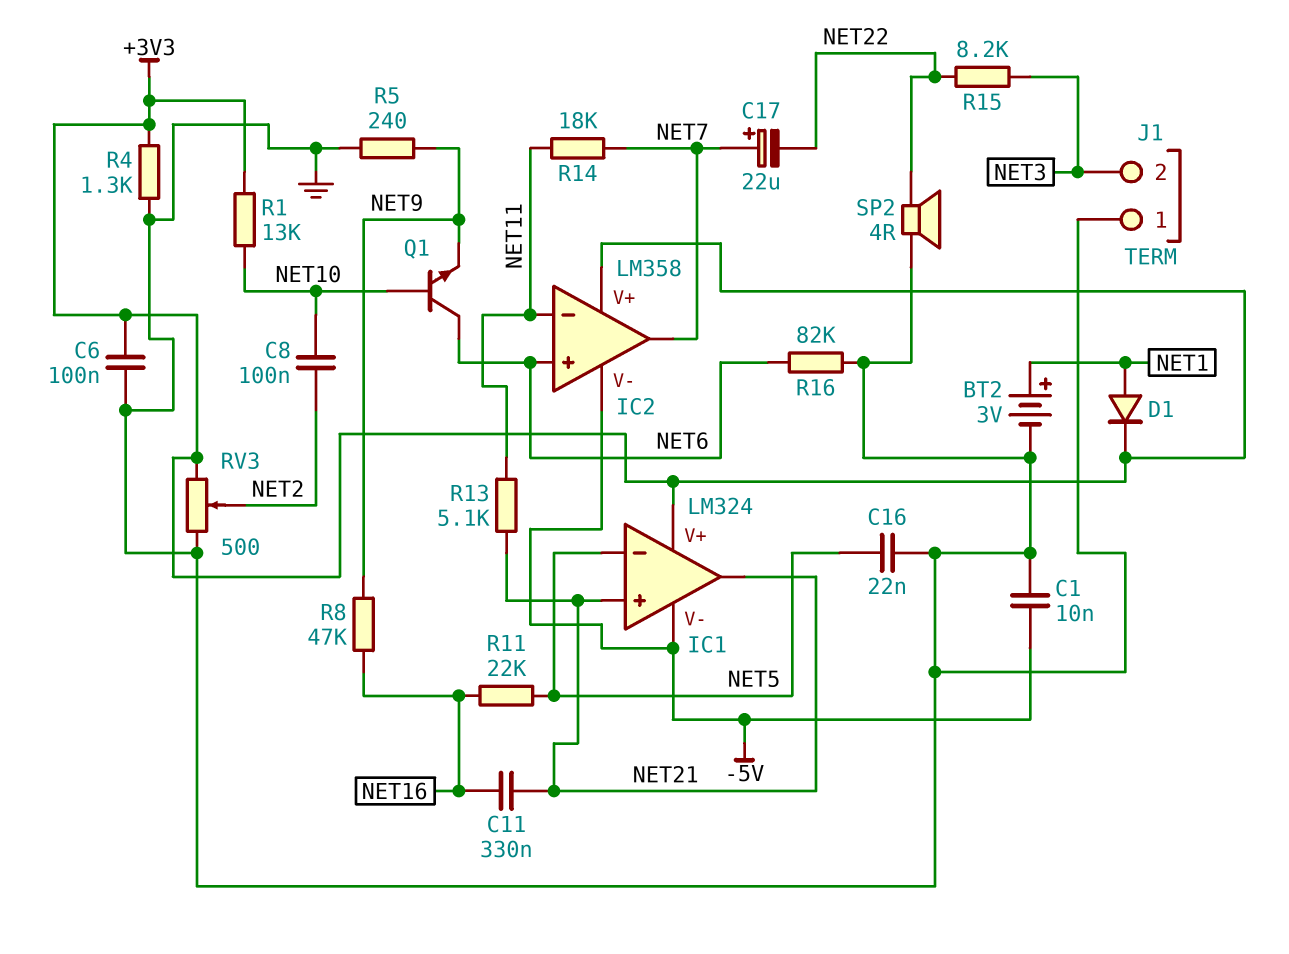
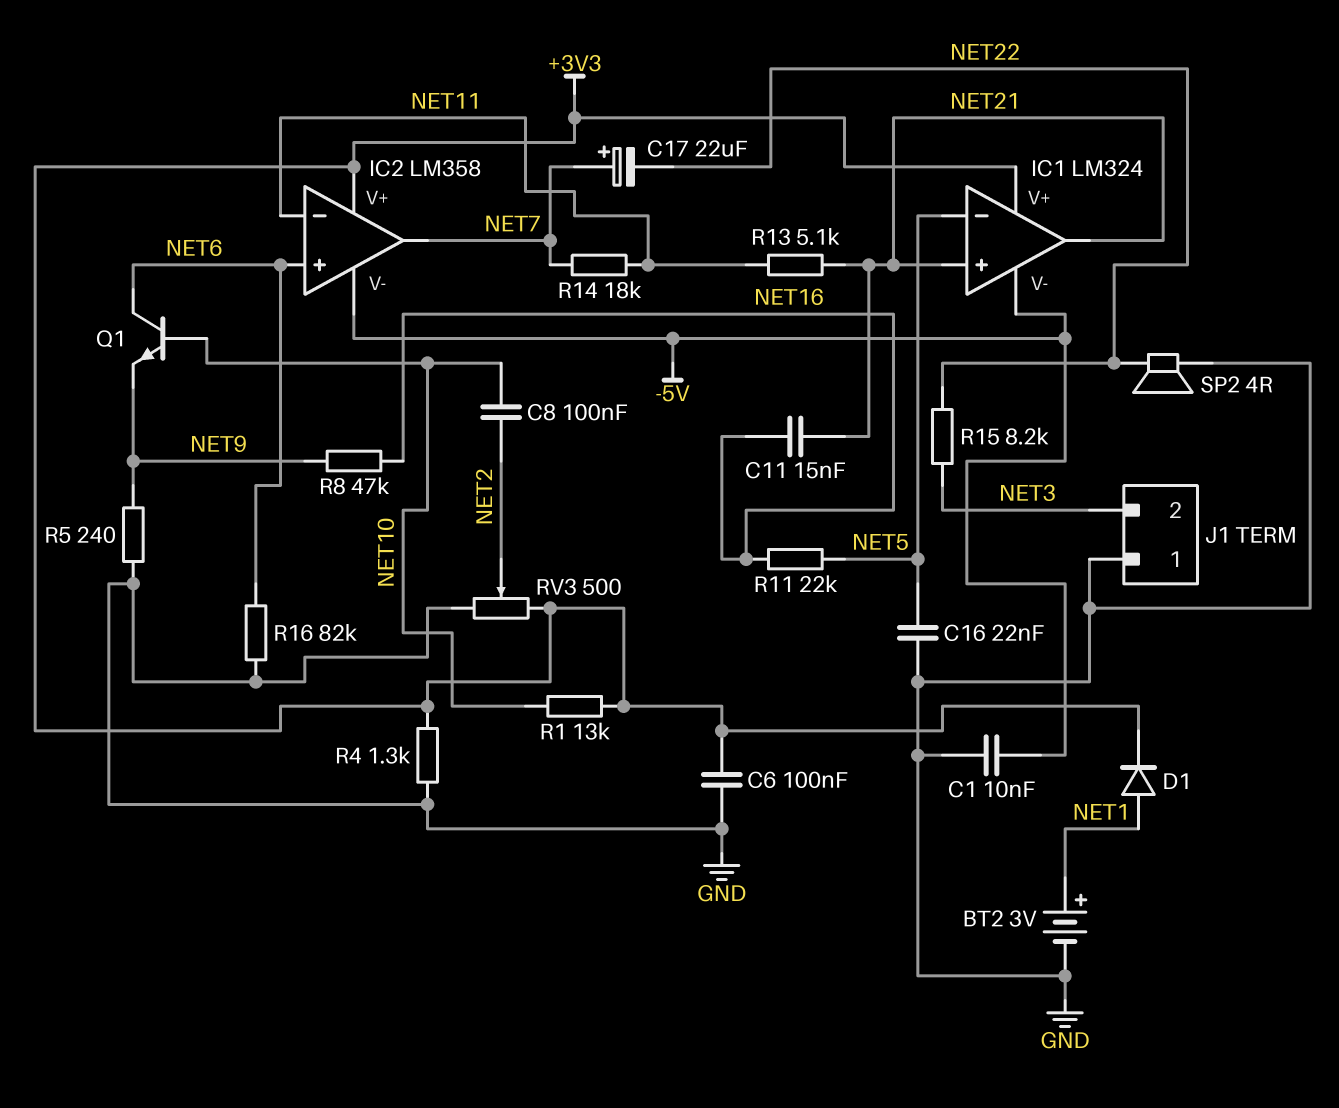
C11: 330nF (NET16, NET21) -> 15nF (NET16, NET21)

